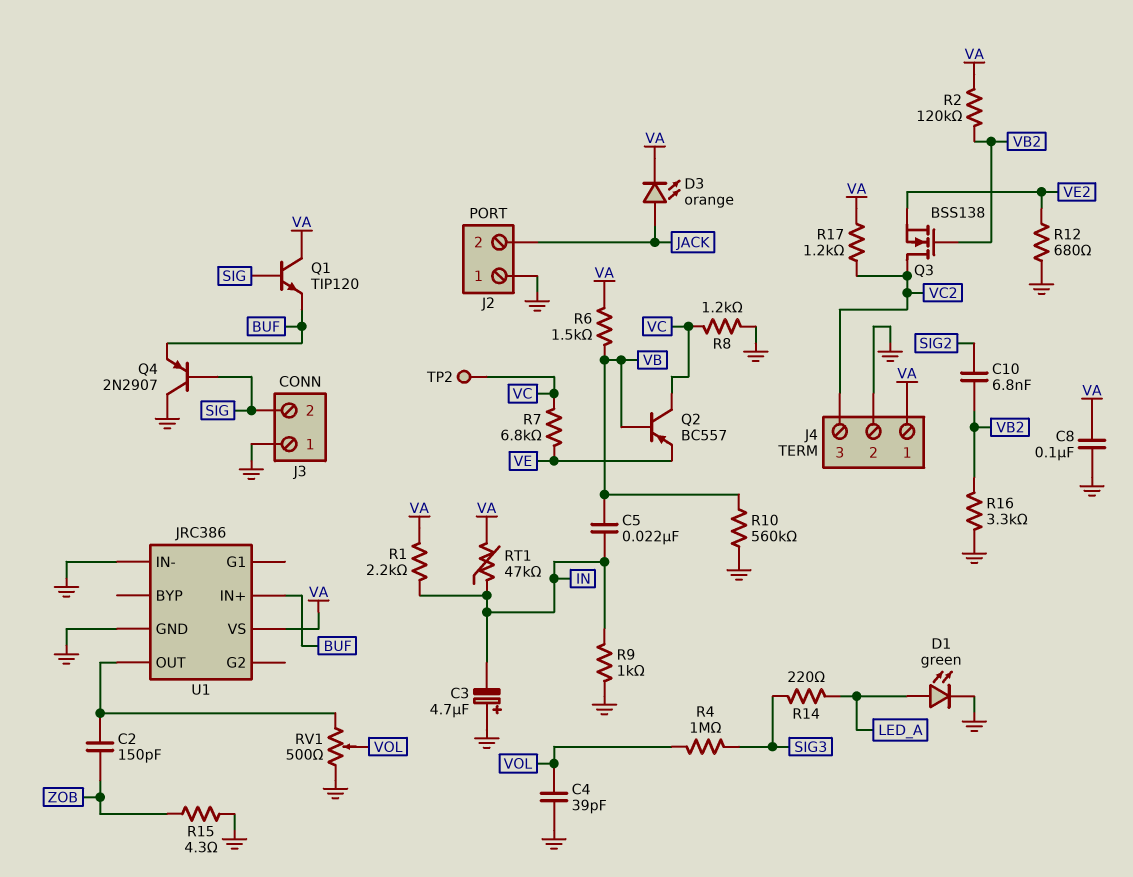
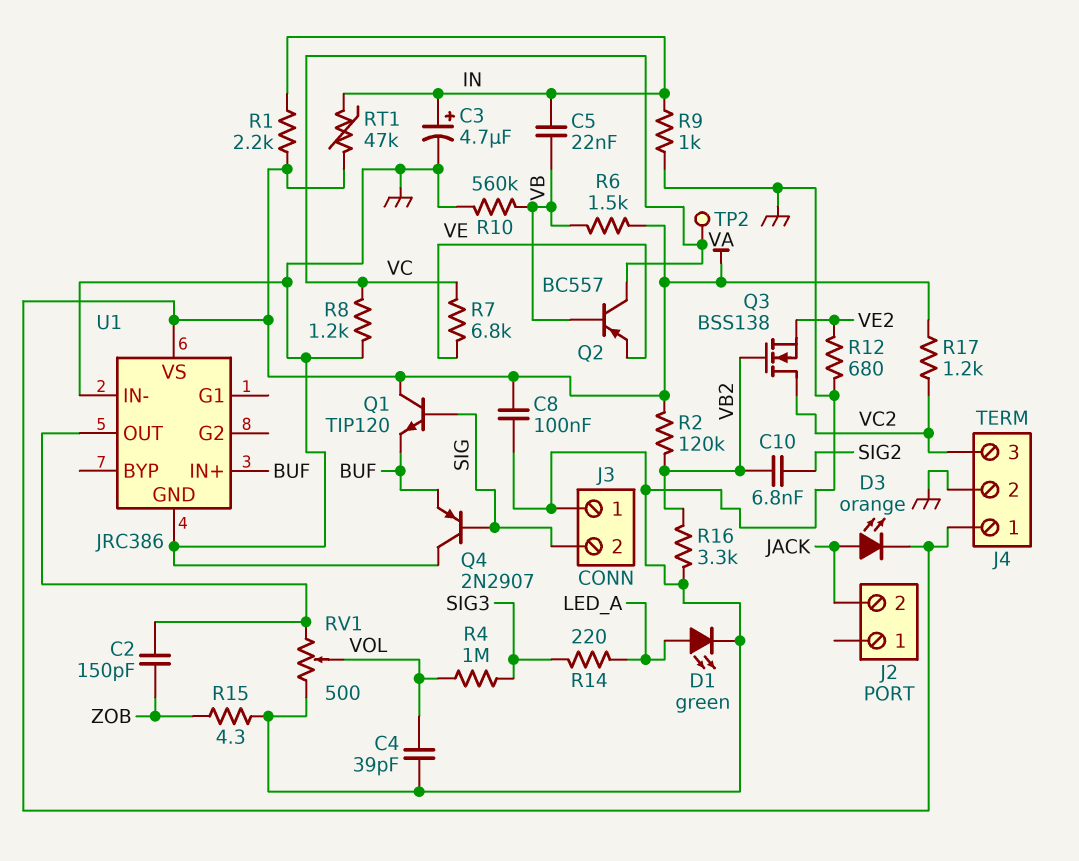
C3: 4.7uF (plus GND, minus IN) -> 4.7uF (plus IN, minus GND)
J2 pin 1: GND -> none

